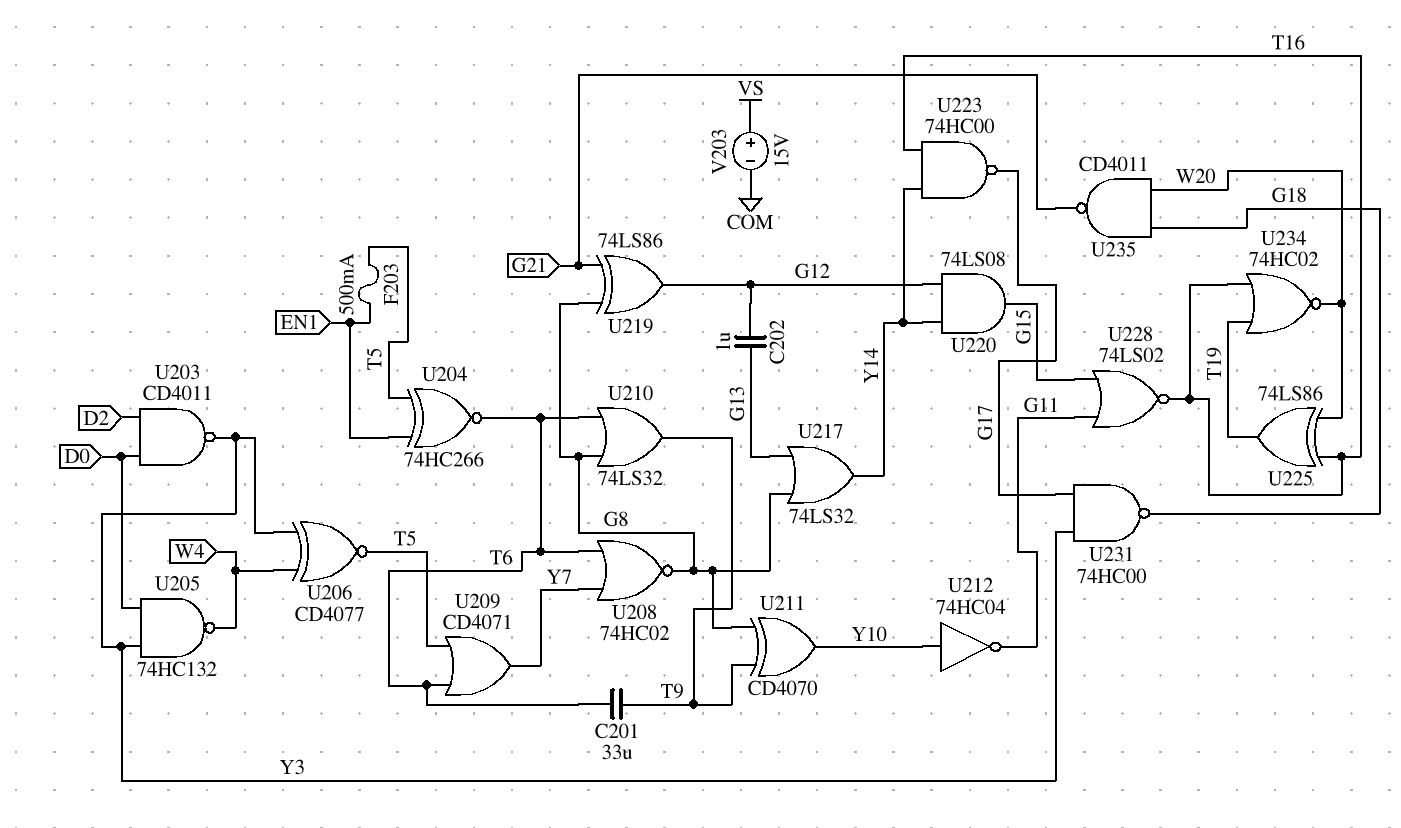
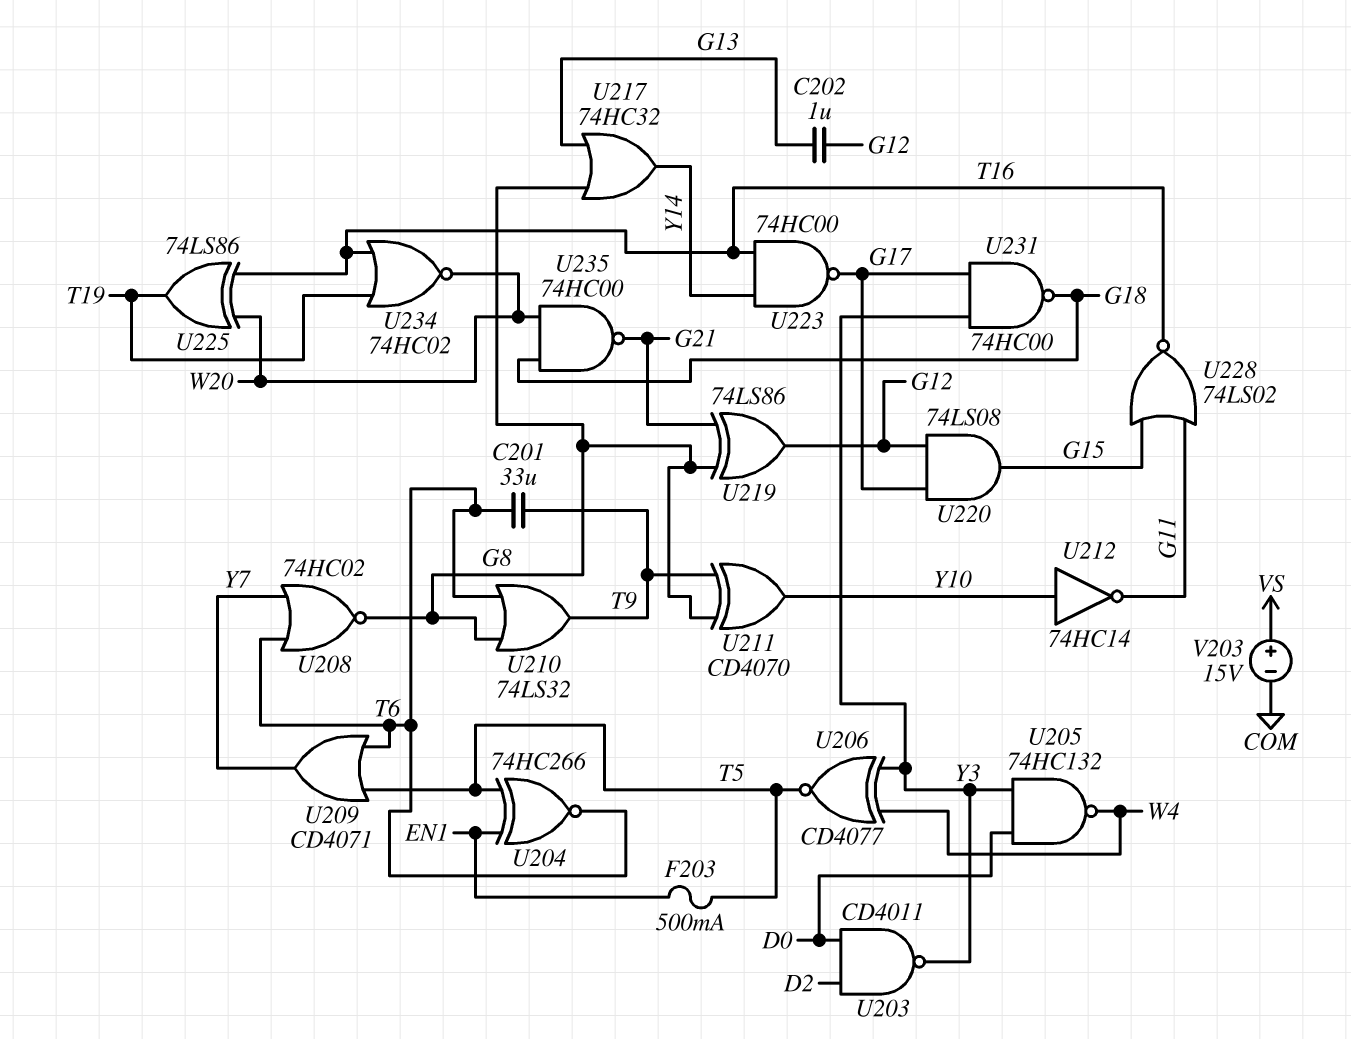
U212: NOT 74HC04 (in Y10, out G11) -> NOT 74HC14 (in Y10, out G11)
U217: OR 74LS32 (in G8, in G13, out Y14) -> OR 74HC32 (in G8, in G13, out Y14)
U220: AND 74LS08 (in G12, in Y14, out G15) -> AND 74LS08 (in G12, in G17, out G15)
U235: NAND CD4011 (in G18, in W20, out G21) -> NAND 74HC00 (in G18, in W20, out G21)

